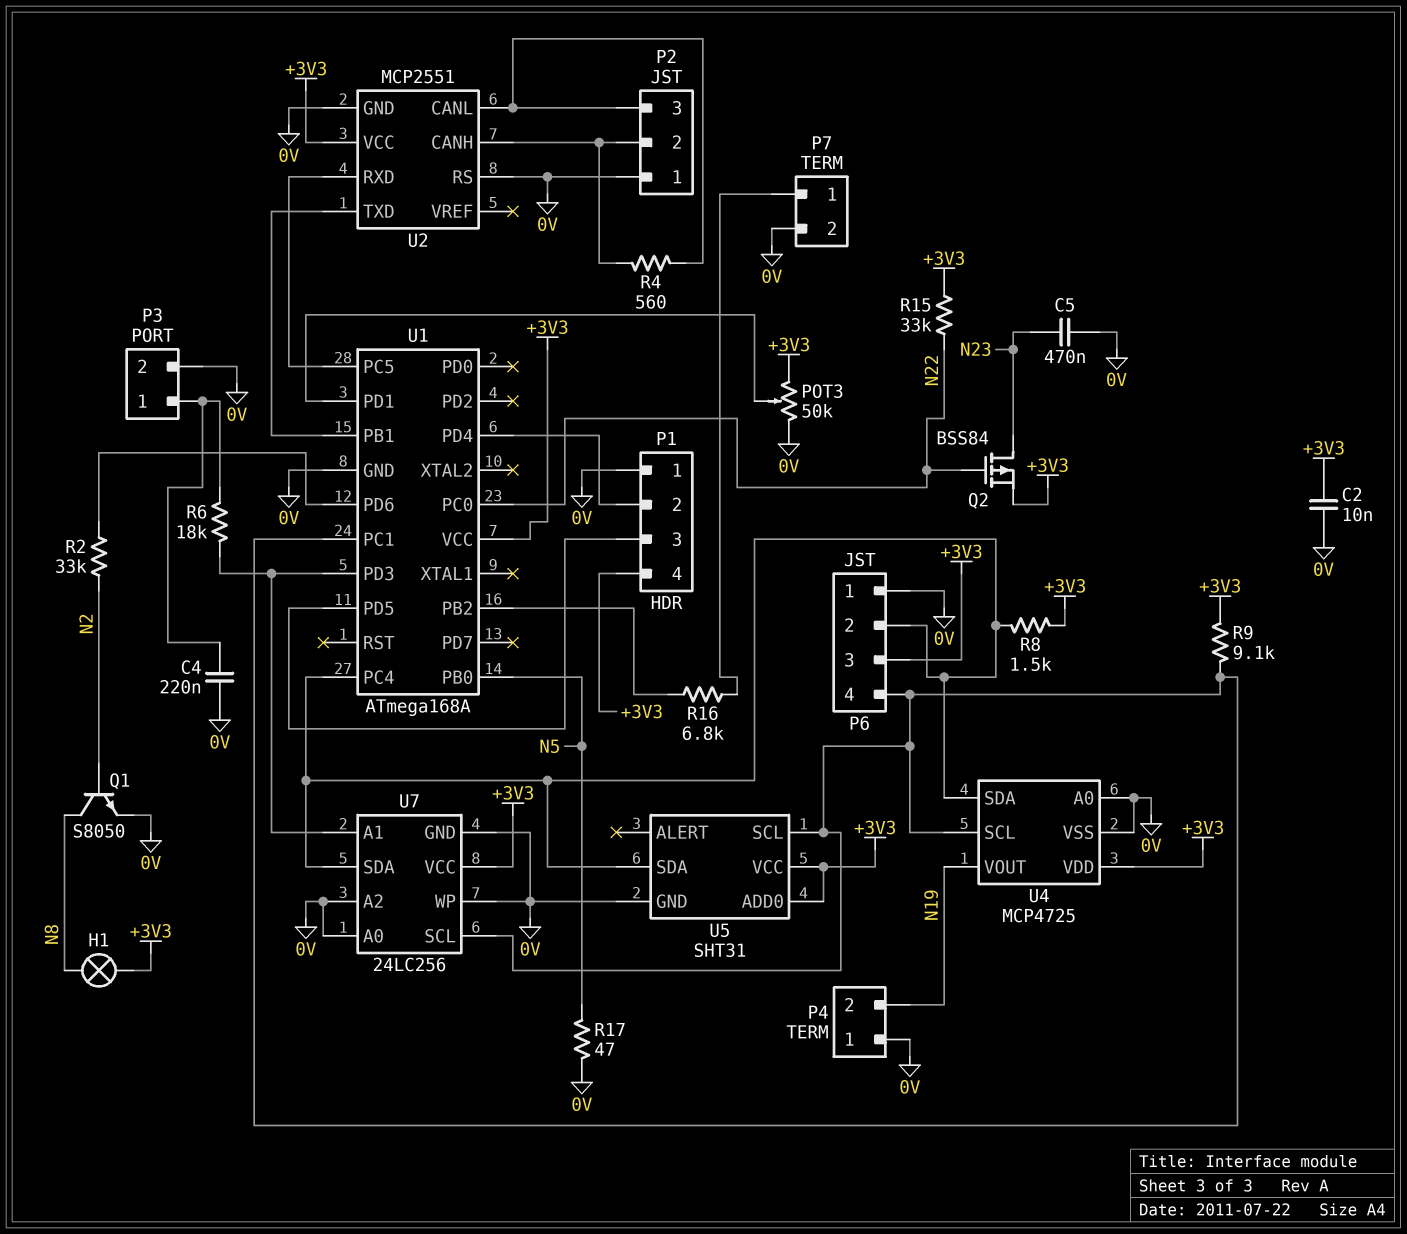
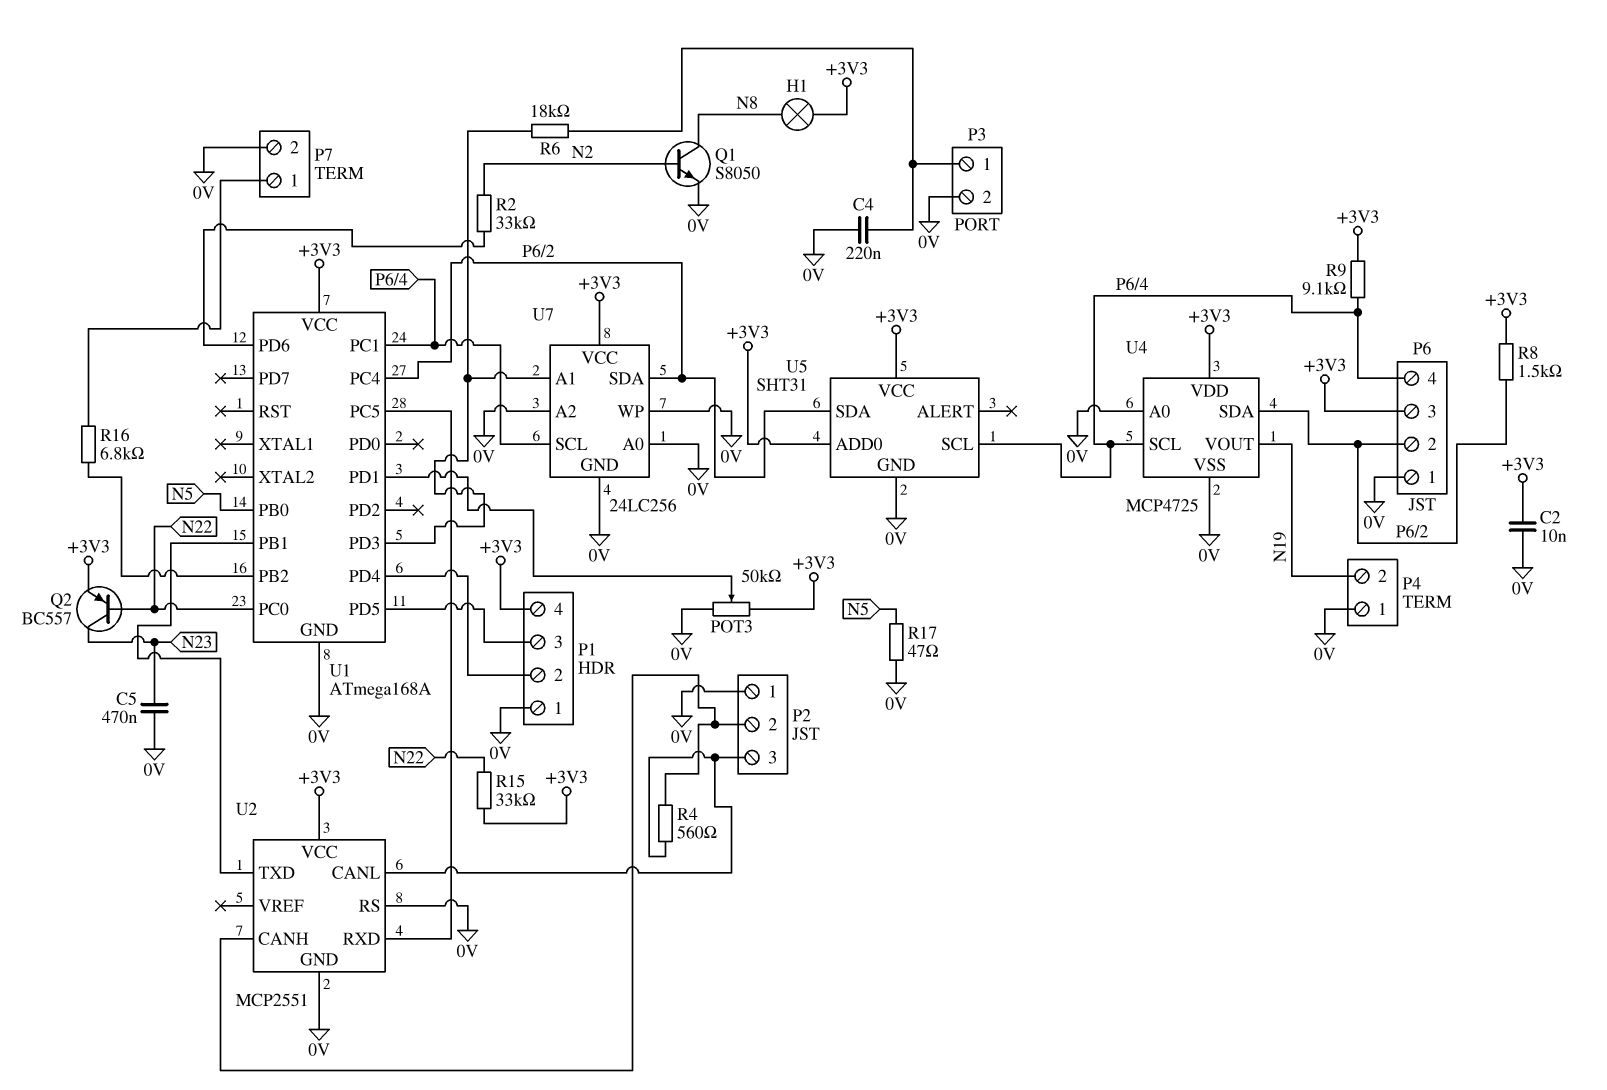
Q2: PMOS BSS84 (G N22, D N23, S +3V3) -> PNP BC557 (B N22, C N23, E +3V3)

